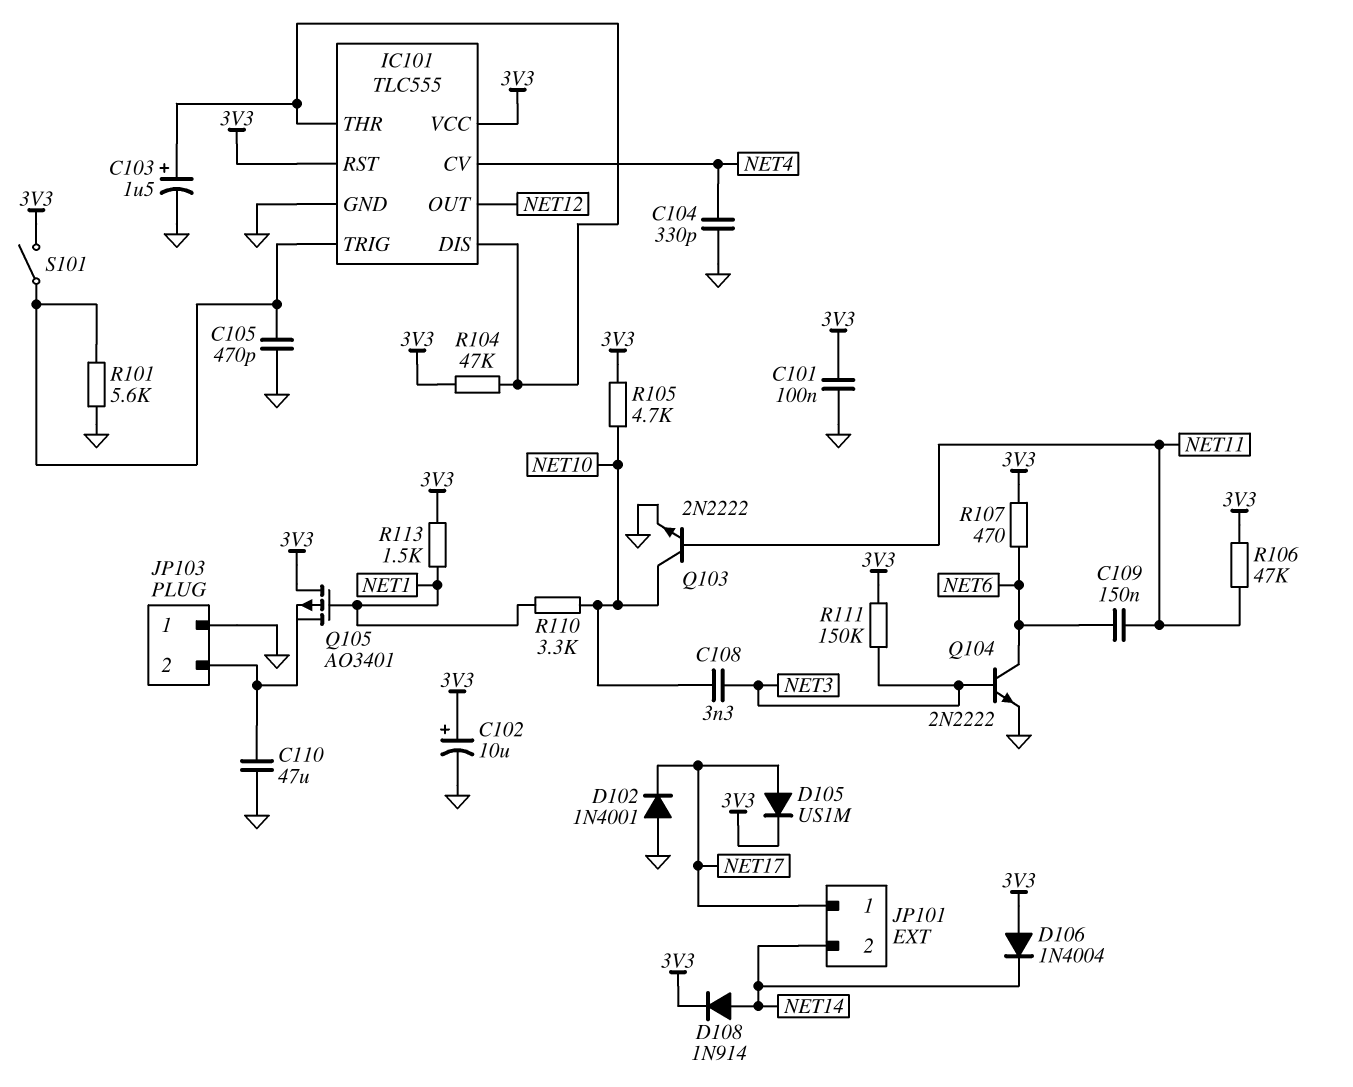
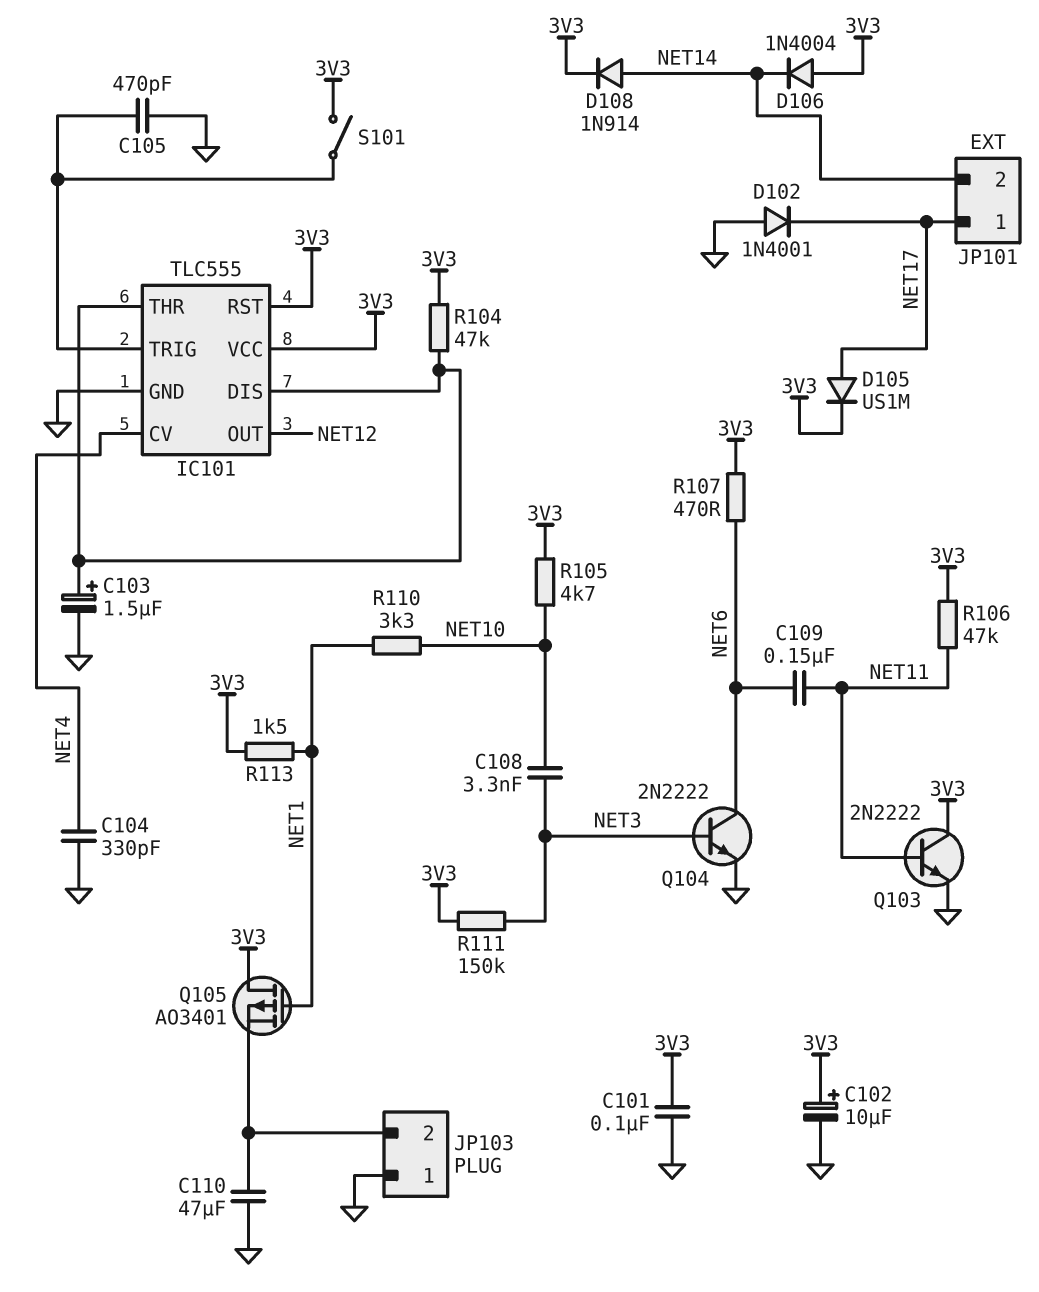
Q103: NPN 2N2222 (B NET11, C NET10, E GND) -> NPN 2N2222 (B NET11, C 3V3, E GND)
R101: 5.6k (GND, IC101/TRIG) -> none

